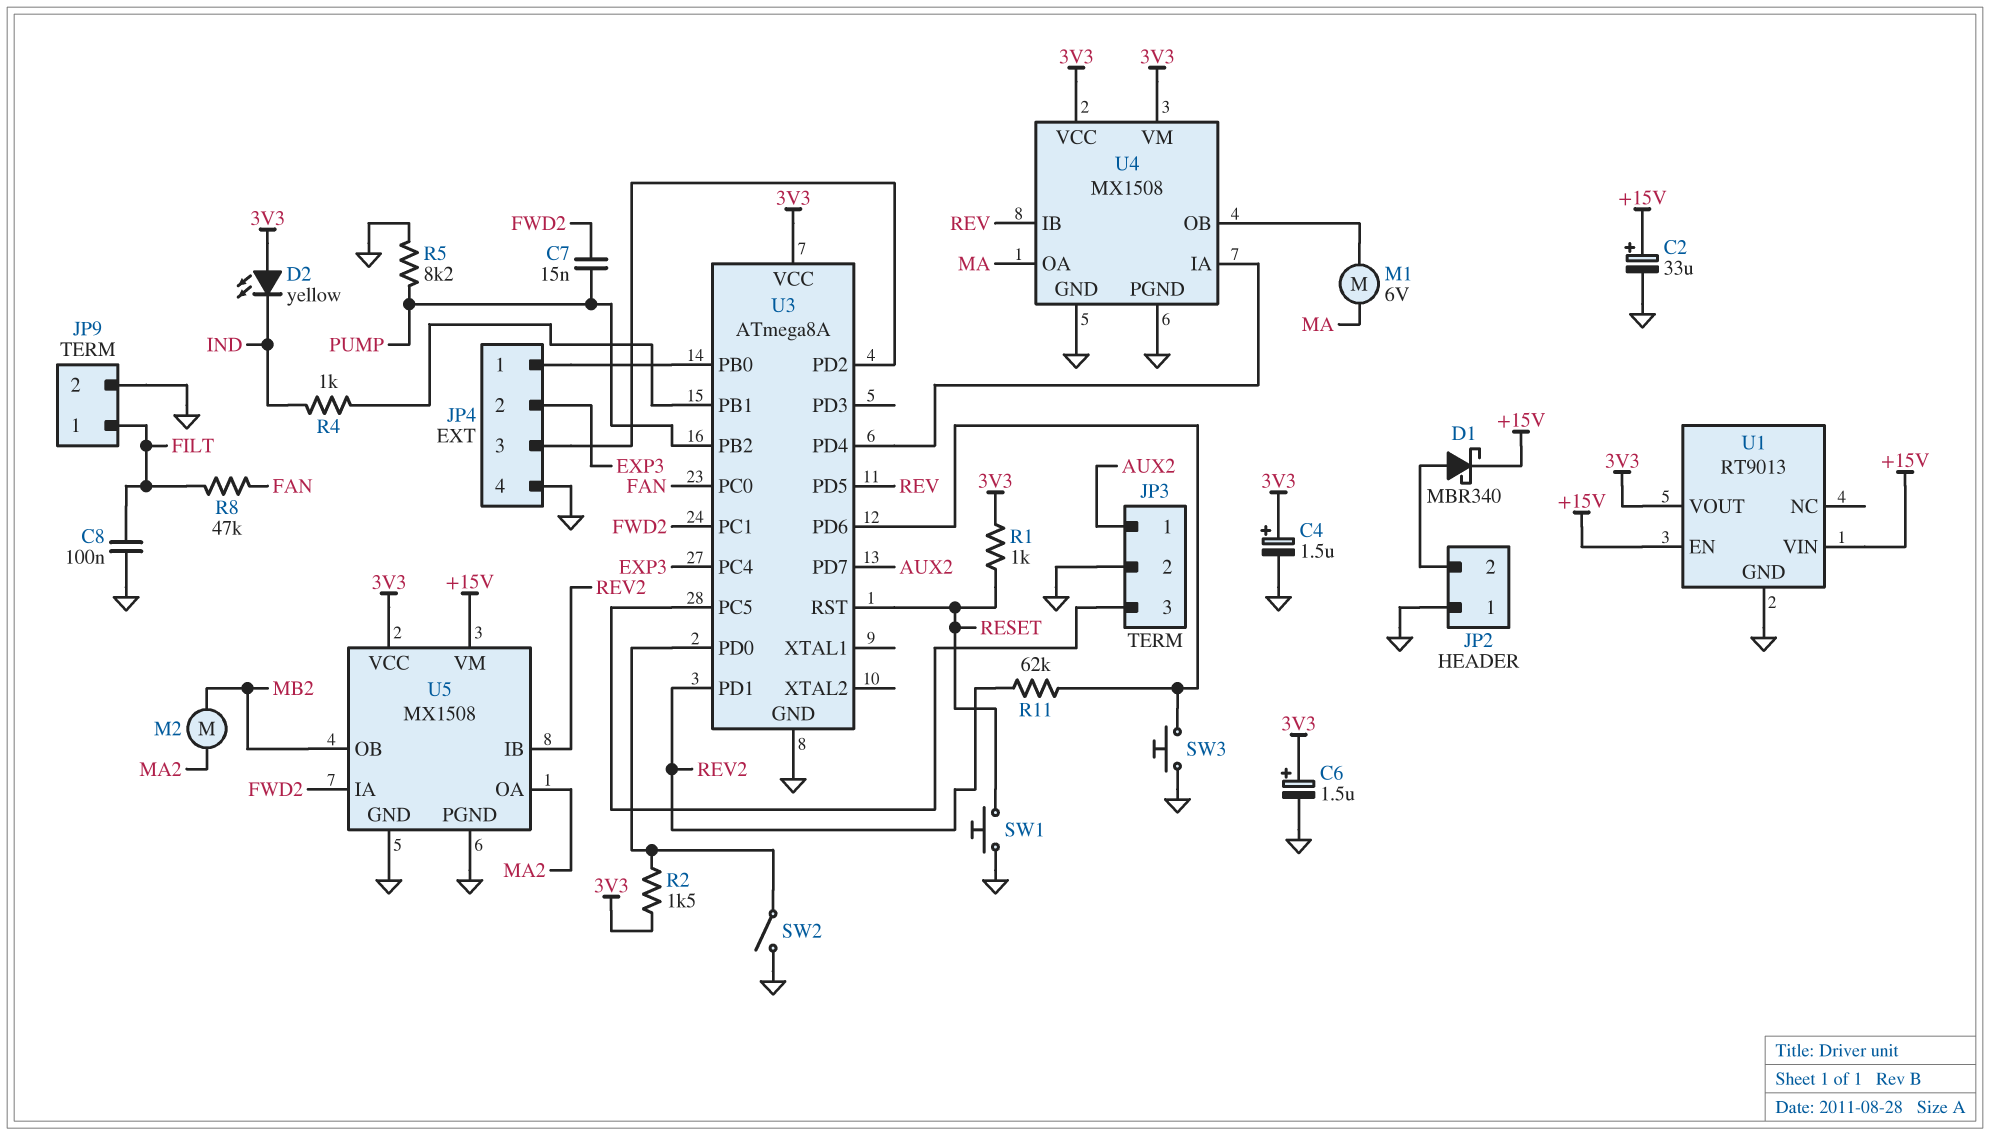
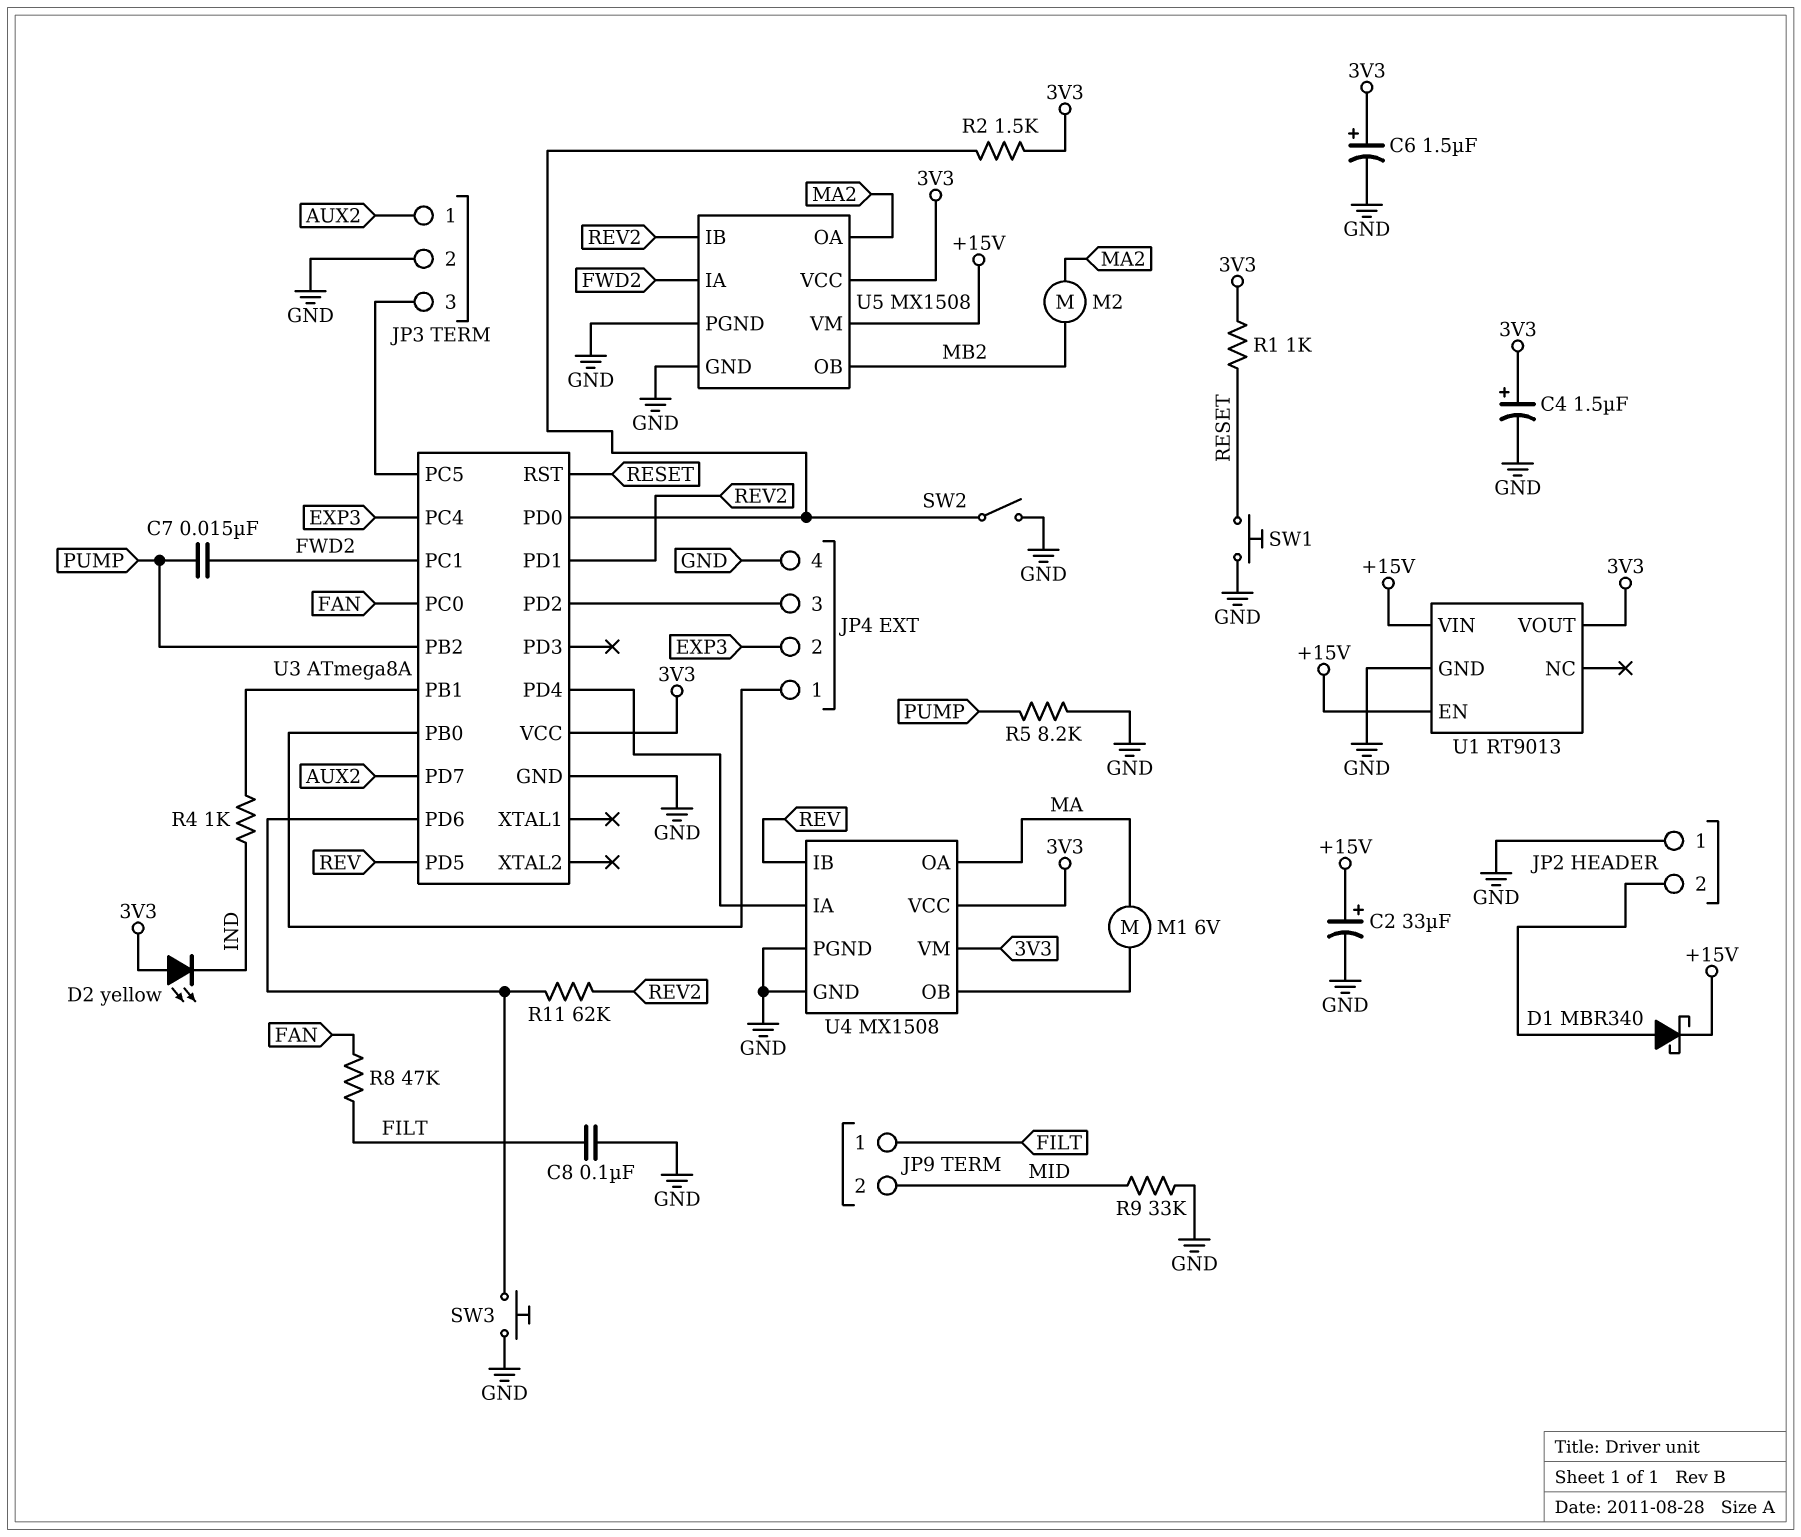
JP9 pin 2: GND -> MID
R9: none -> 33k (GND, MID)

